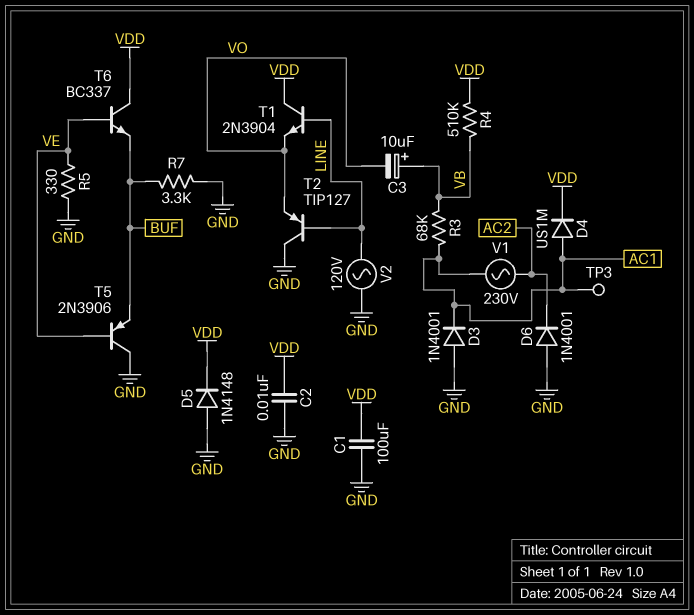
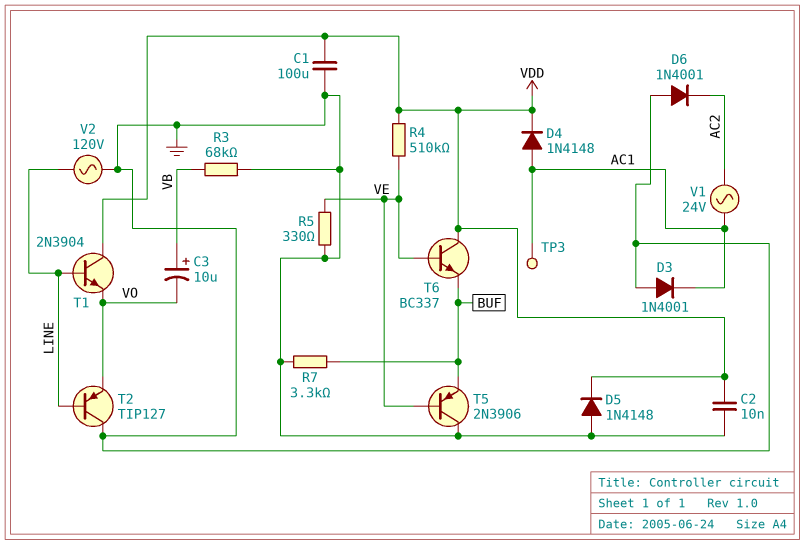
D4: diode US1M (A AC1, K VDD) -> diode 1N4148 (A AC1, K VDD)
R3: 68k (AC1, VB) -> 68k (GND, VB)
R4: 510k (VB, VDD) -> 510k (VDD, VE)
V1: AC 230V (AC1, AC2) -> AC 24V (AC1, AC2)

